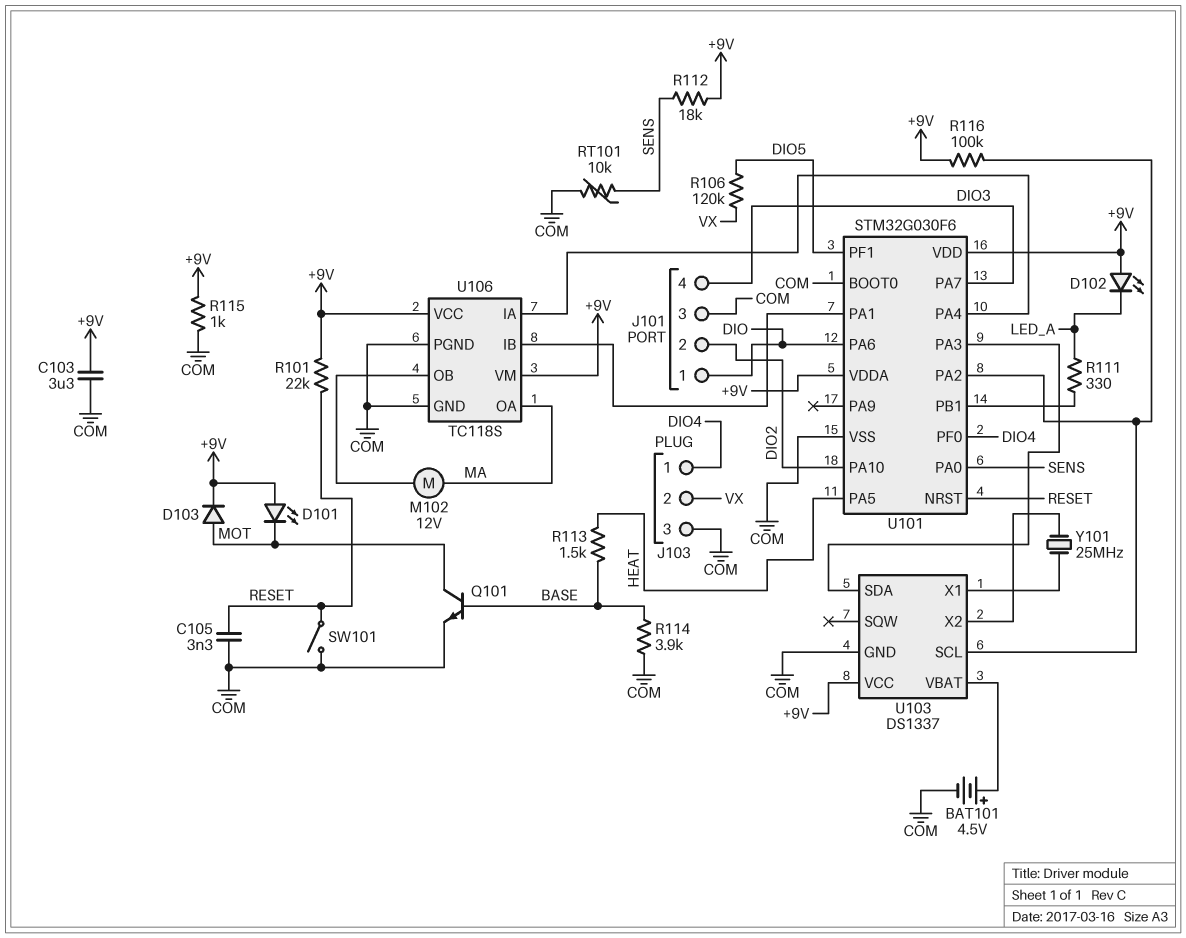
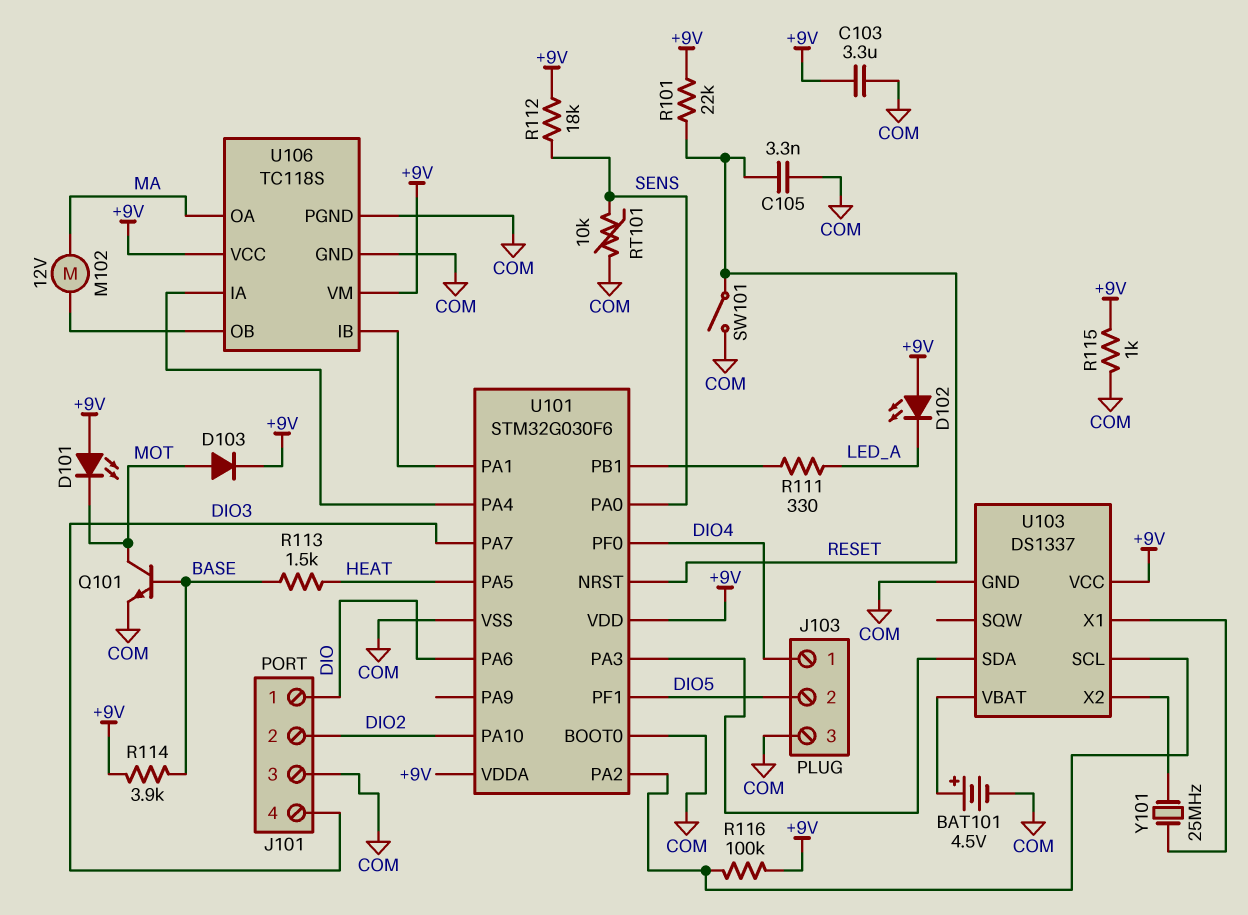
J103 pin 2: VX -> DIO5
R106: 120k (DIO5, VX) -> none
R114: 3.9k (BASE, COM) -> 3.9k (+9V, BASE)

